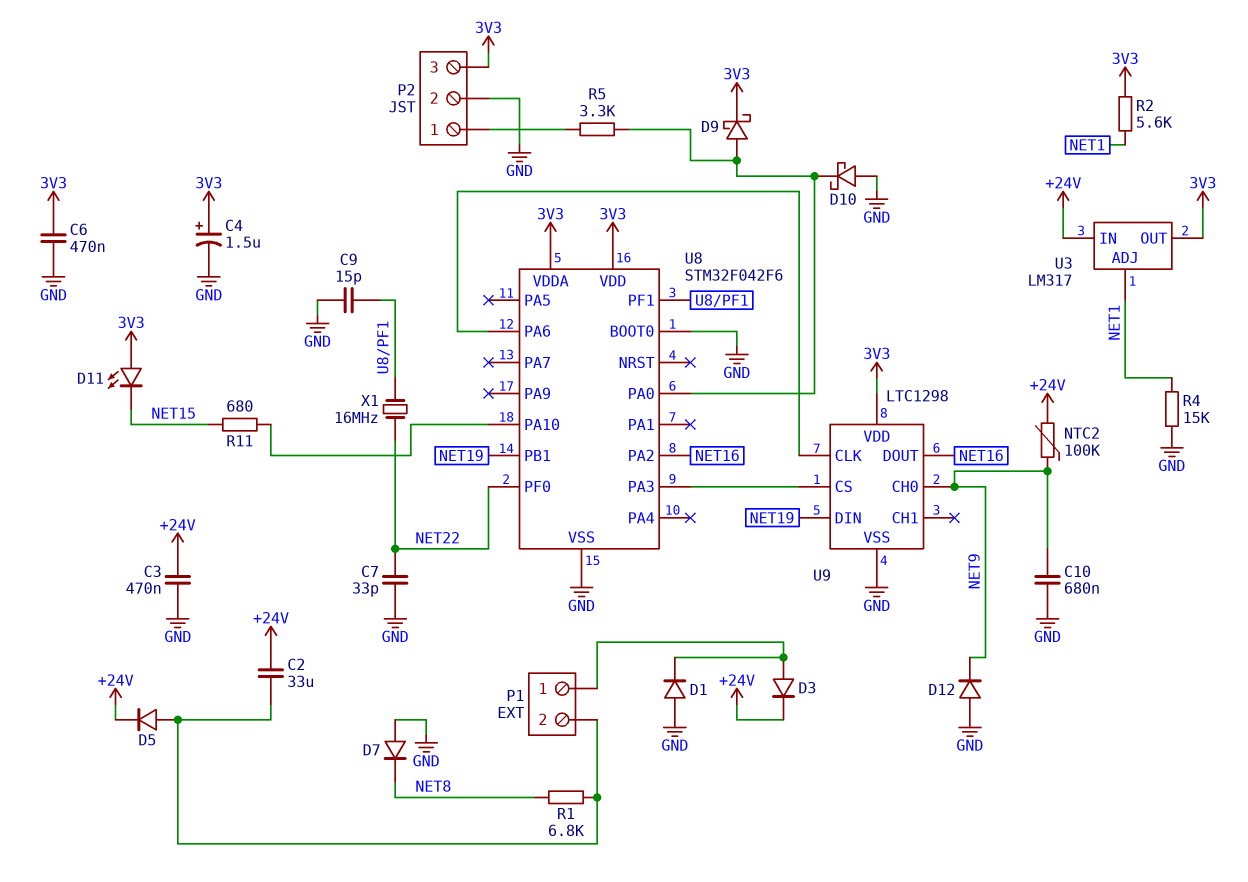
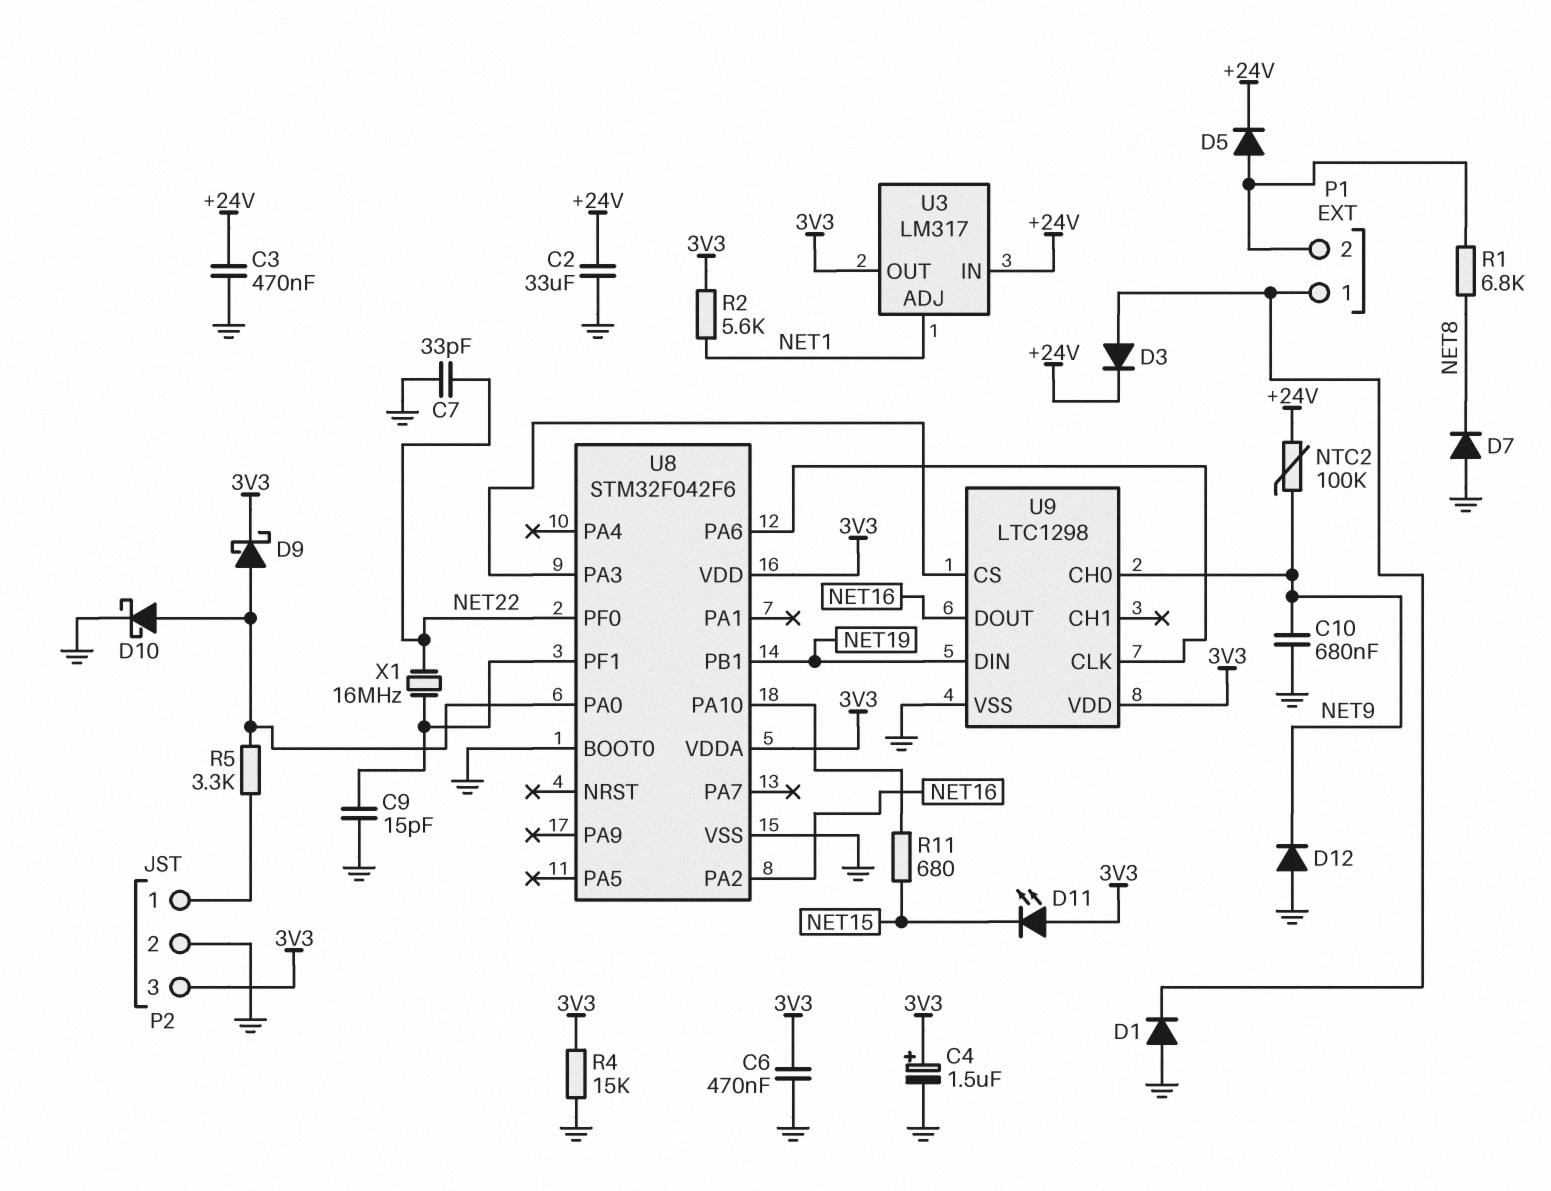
C2: 33uF (+24V, P1/2) -> 33uF (+24V, GND)
D10: schottky (A GND, K U8/PA0) -> schottky (A U8/PA0, K GND)
R4: 15k (GND, NET1) -> 15k (3V3, GND)

